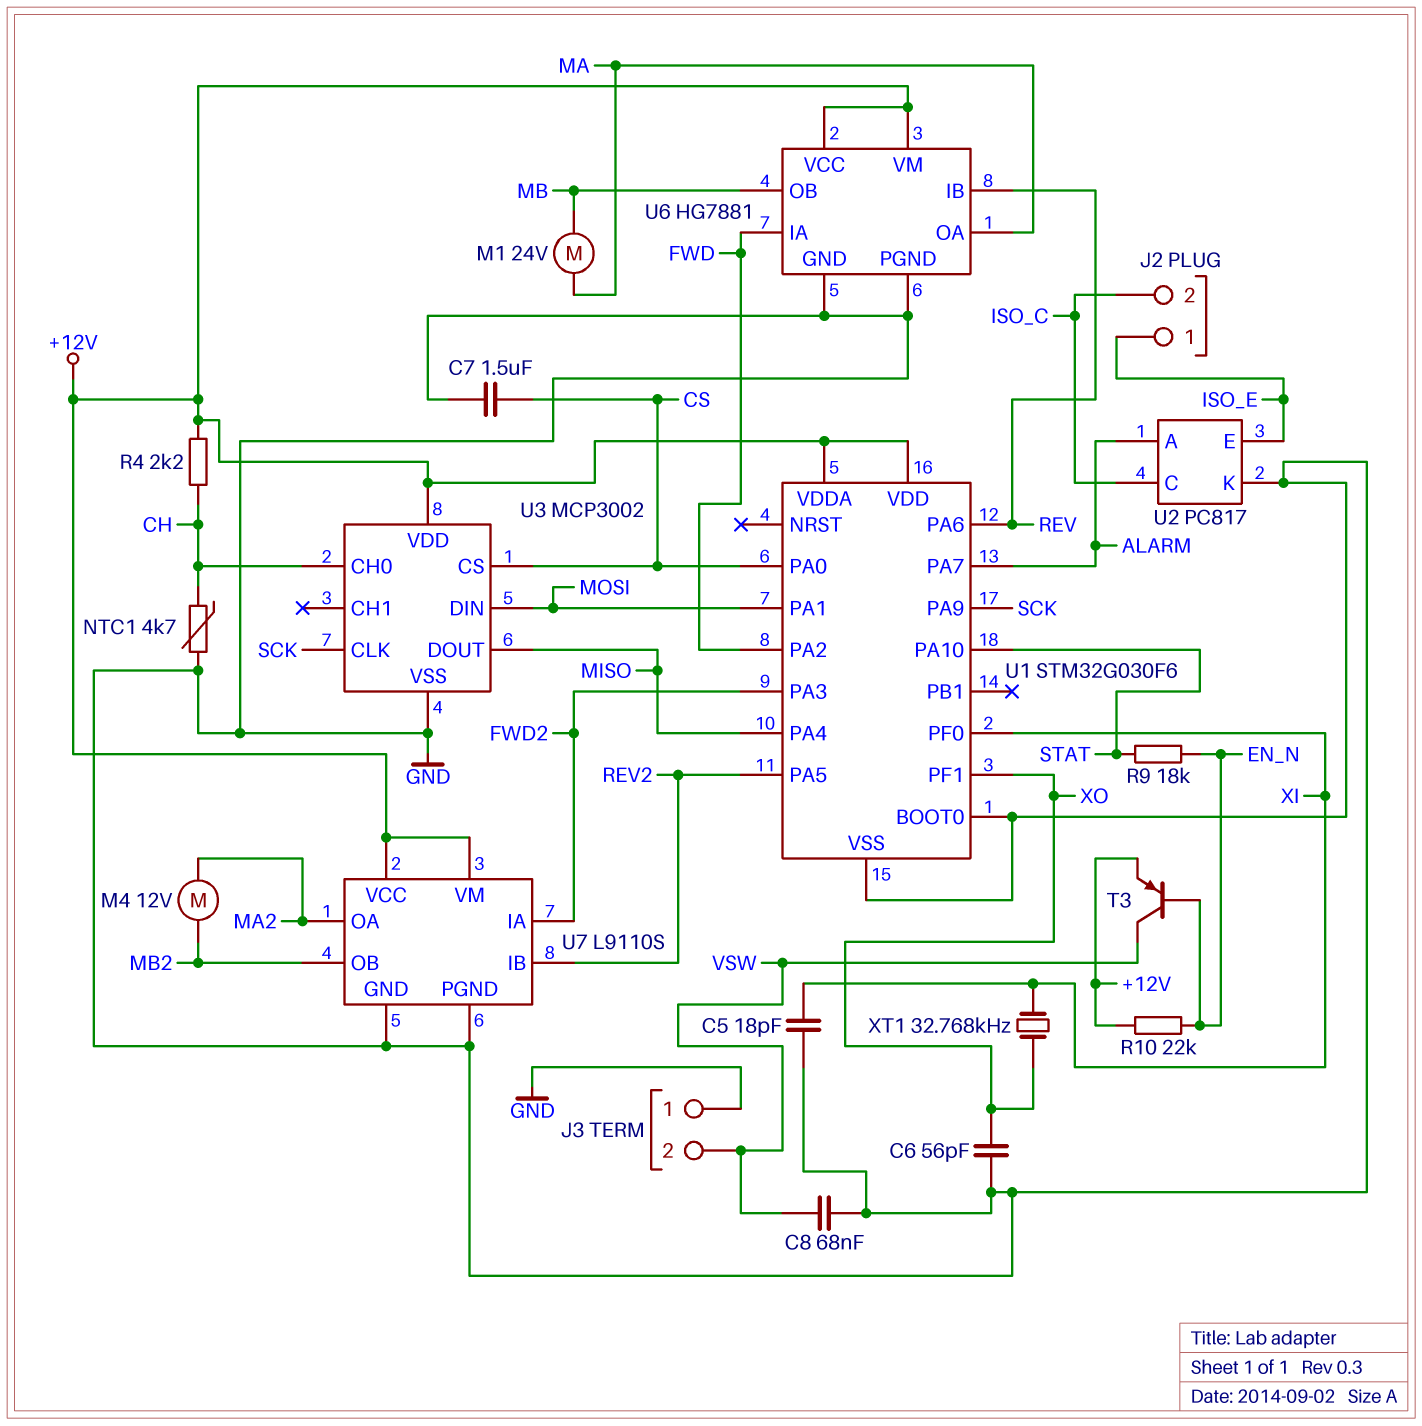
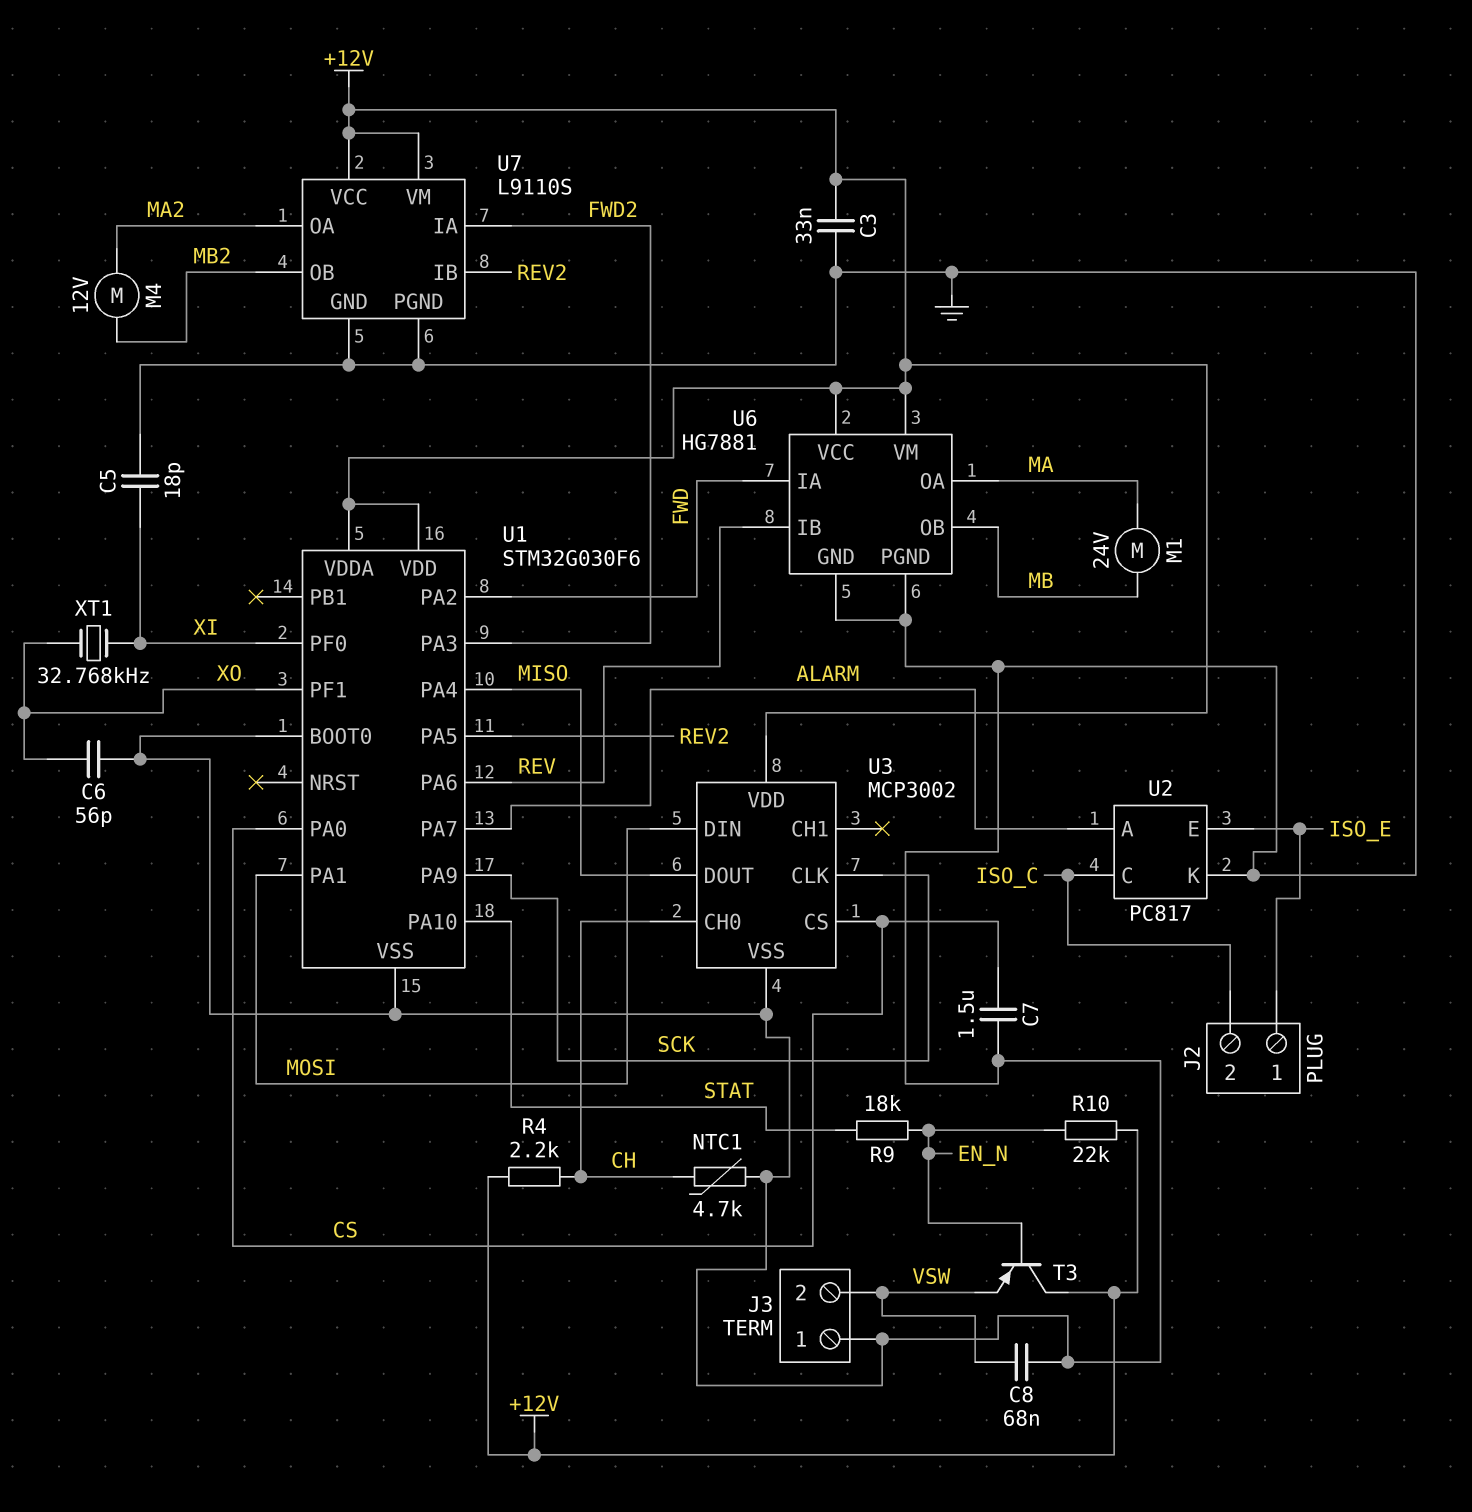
C3: none -> 33nF (+12V, GND)
T3: PNP (B EN_N, C VSW, E +12V) -> PNP (B EN_N, C +12V, E VSW)

